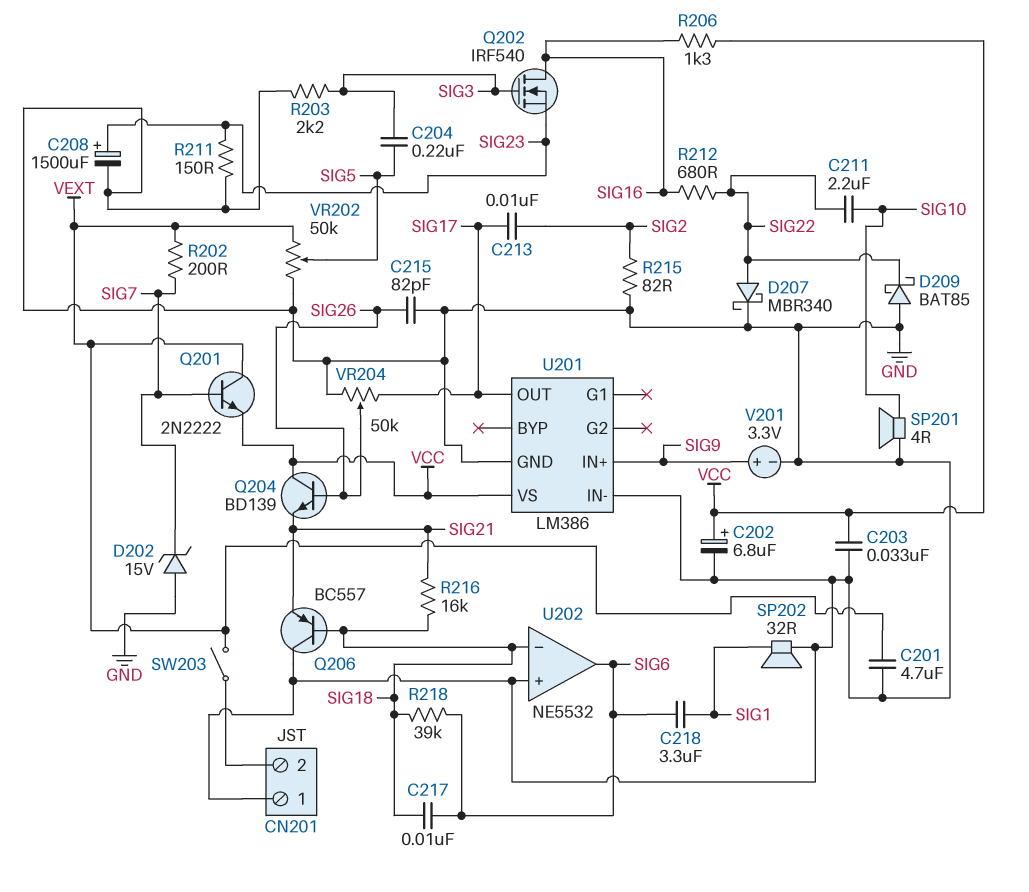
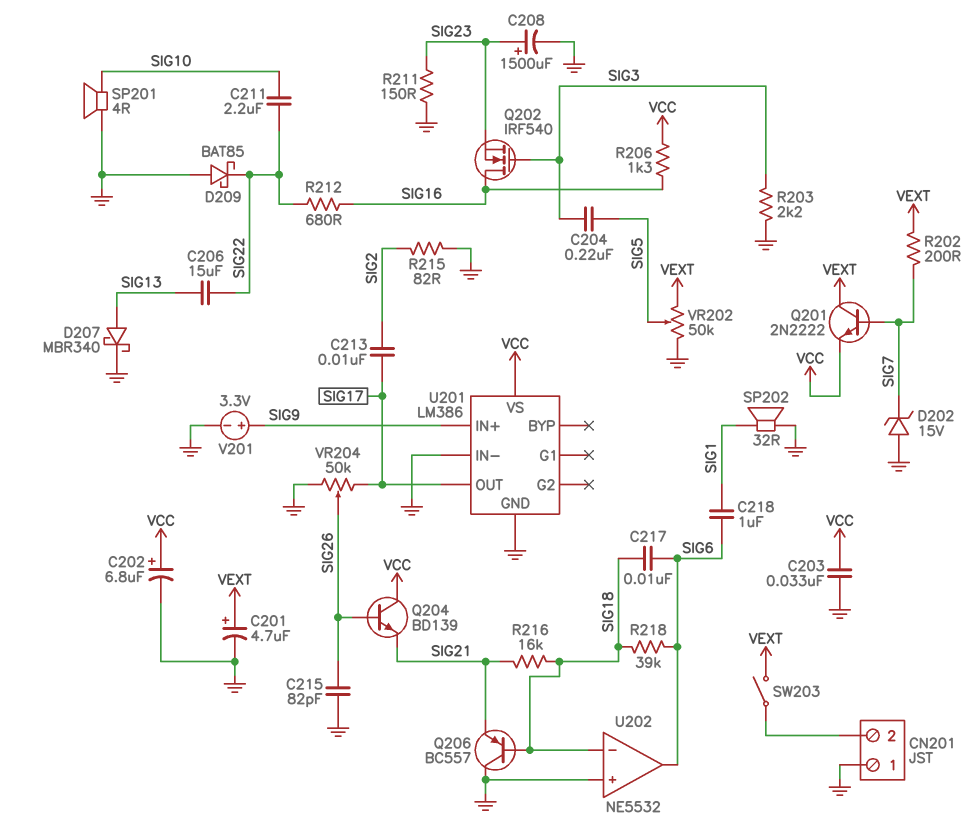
C201: 4.7uF (GND, VEXT) -> 4.7uF (plus VEXT, minus GND)
C206: none -> 15uF (SIG13, SIG22)
C218: 3.3uF (SIG1, SIG6) -> 1uF (SIG1, SIG6)
D207: schottky MBR340 (A SIG22, K GND) -> schottky MBR340 (A SIG13, K GND)

